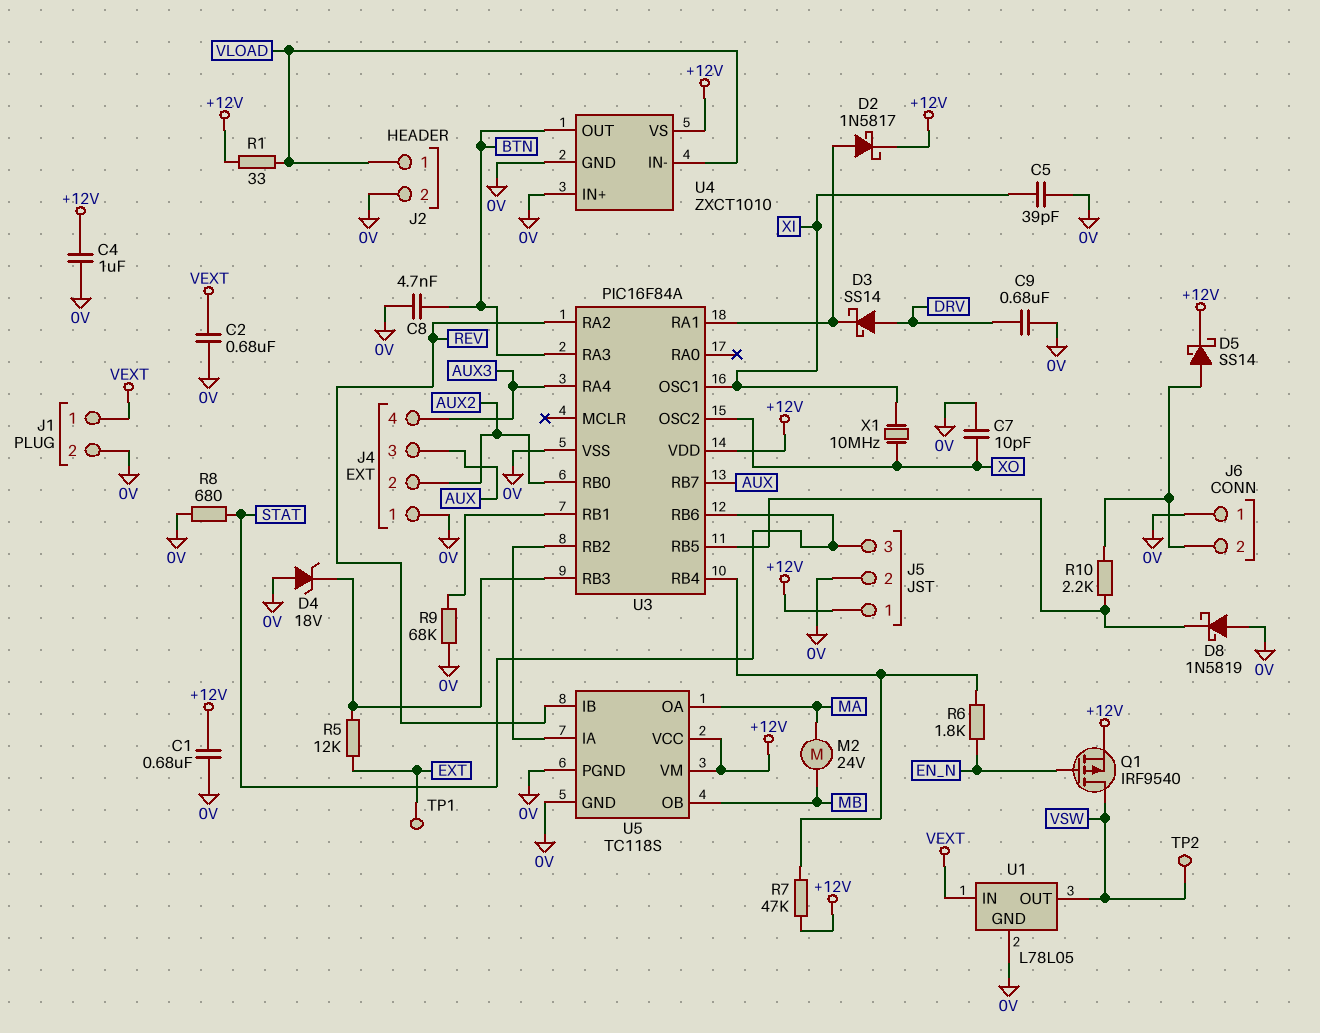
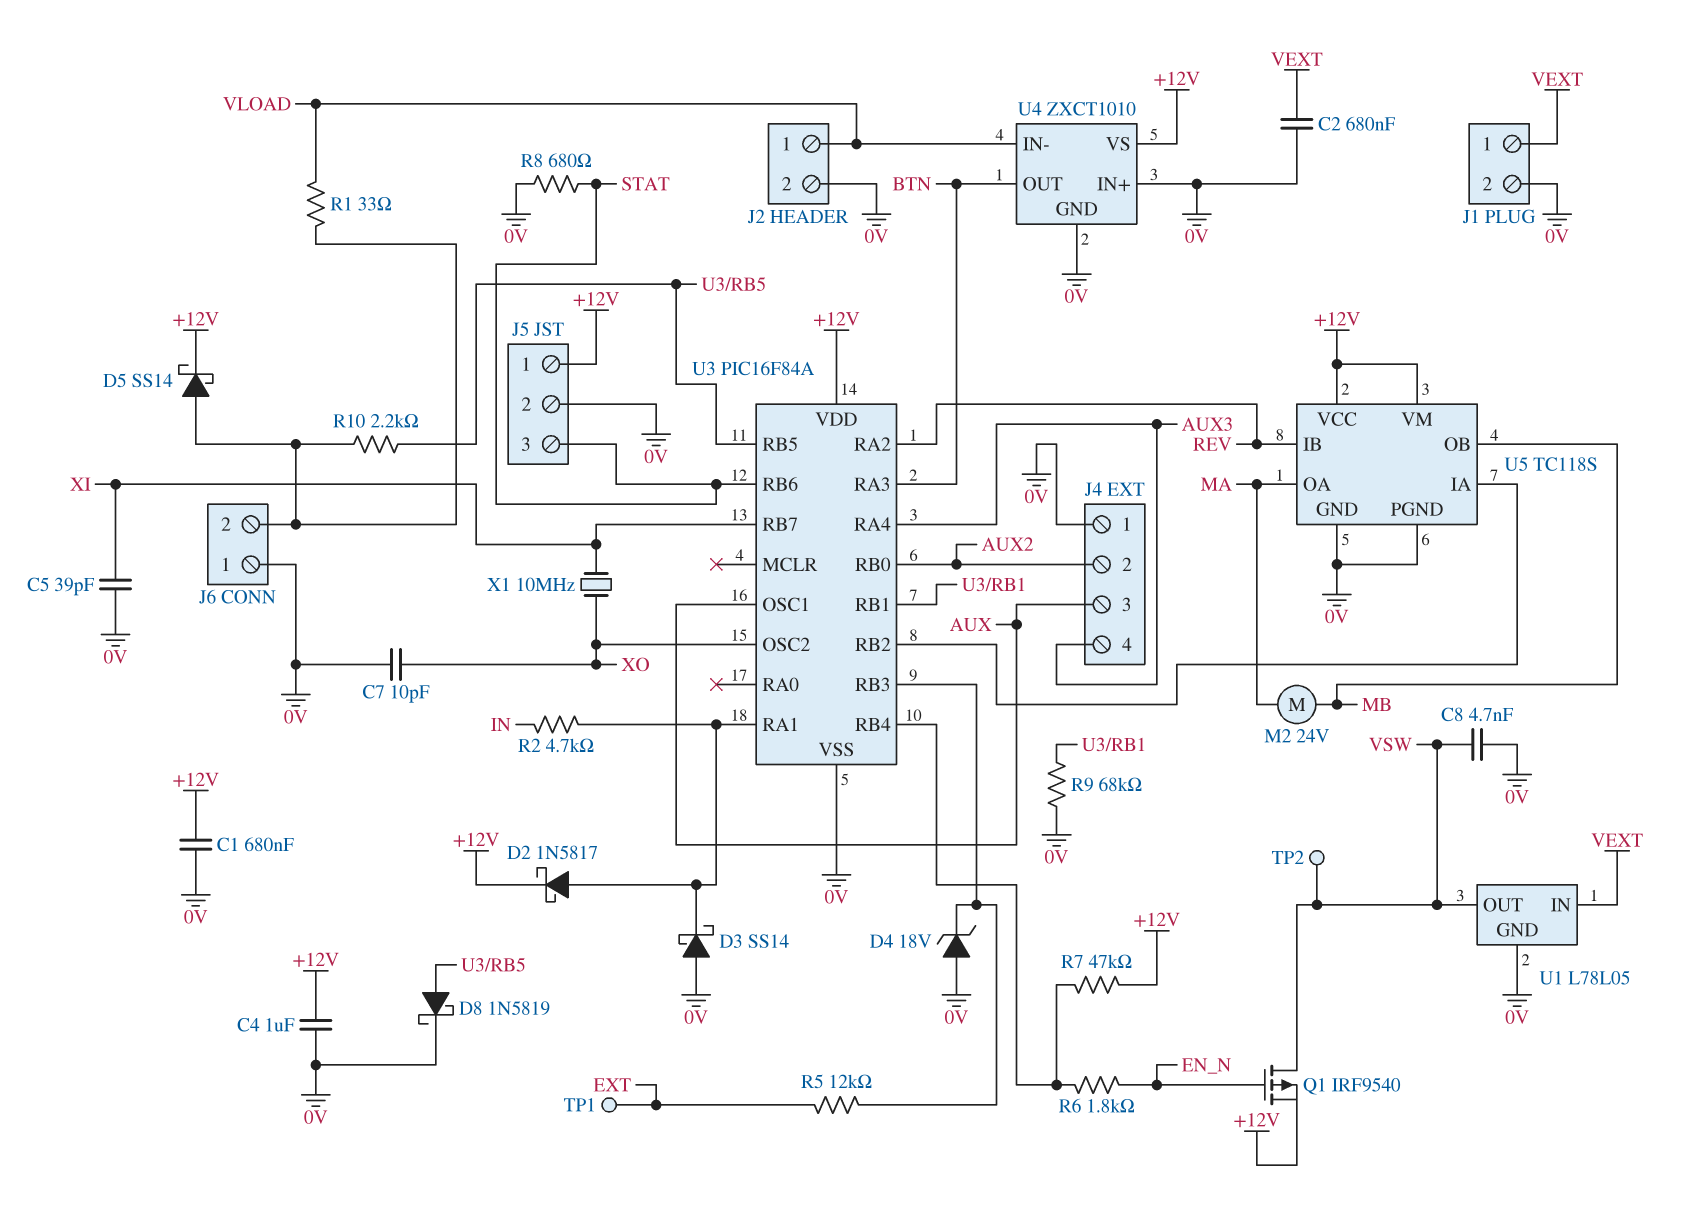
C8: 4.7nF (0V, BTN) -> 4.7nF (0V, VSW)
C9: 680nF (0V, DRV) -> none
D3: schottky SS14 (A DRV, K U3/RA1) -> schottky SS14 (A 0V, K U3/RA1)
D8: schottky 1N5819 (A 0V, K U3/RB5) -> schottky 1N5819 (A U3/RB5, K 0V)
R1: 33 (+12V, VLOAD) -> 33 (J6/2, VLOAD)
R2: none -> 4.7k (IN, U3/RA1)
U3 pin OSC1: XI -> AUX
U3 pin RB7: AUX -> XI

